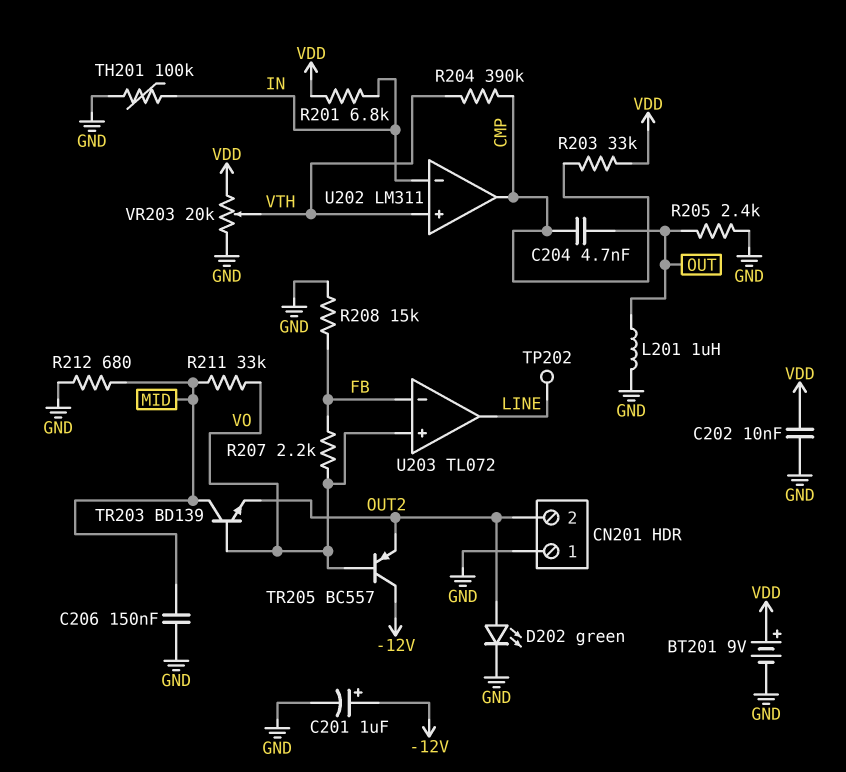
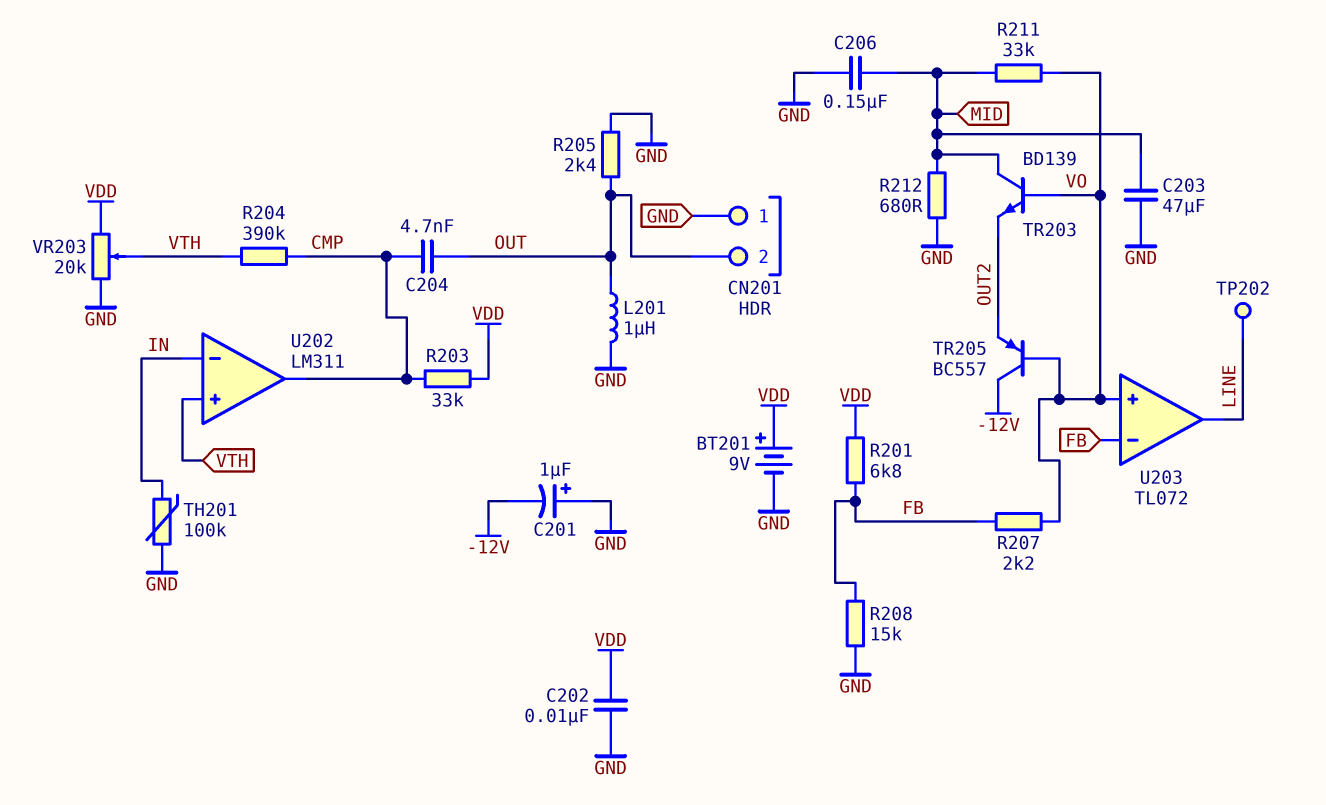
C201: 1uF (plus -12V, minus GND) -> 1uF (plus GND, minus -12V)
C203: none -> 47uF (GND, MID)
CN201 pin 2: OUT2 -> OUT
D202: LED green (A OUT2, K GND) -> none
R201: 6.8k (IN, VDD) -> 6.8k (FB, VDD)

